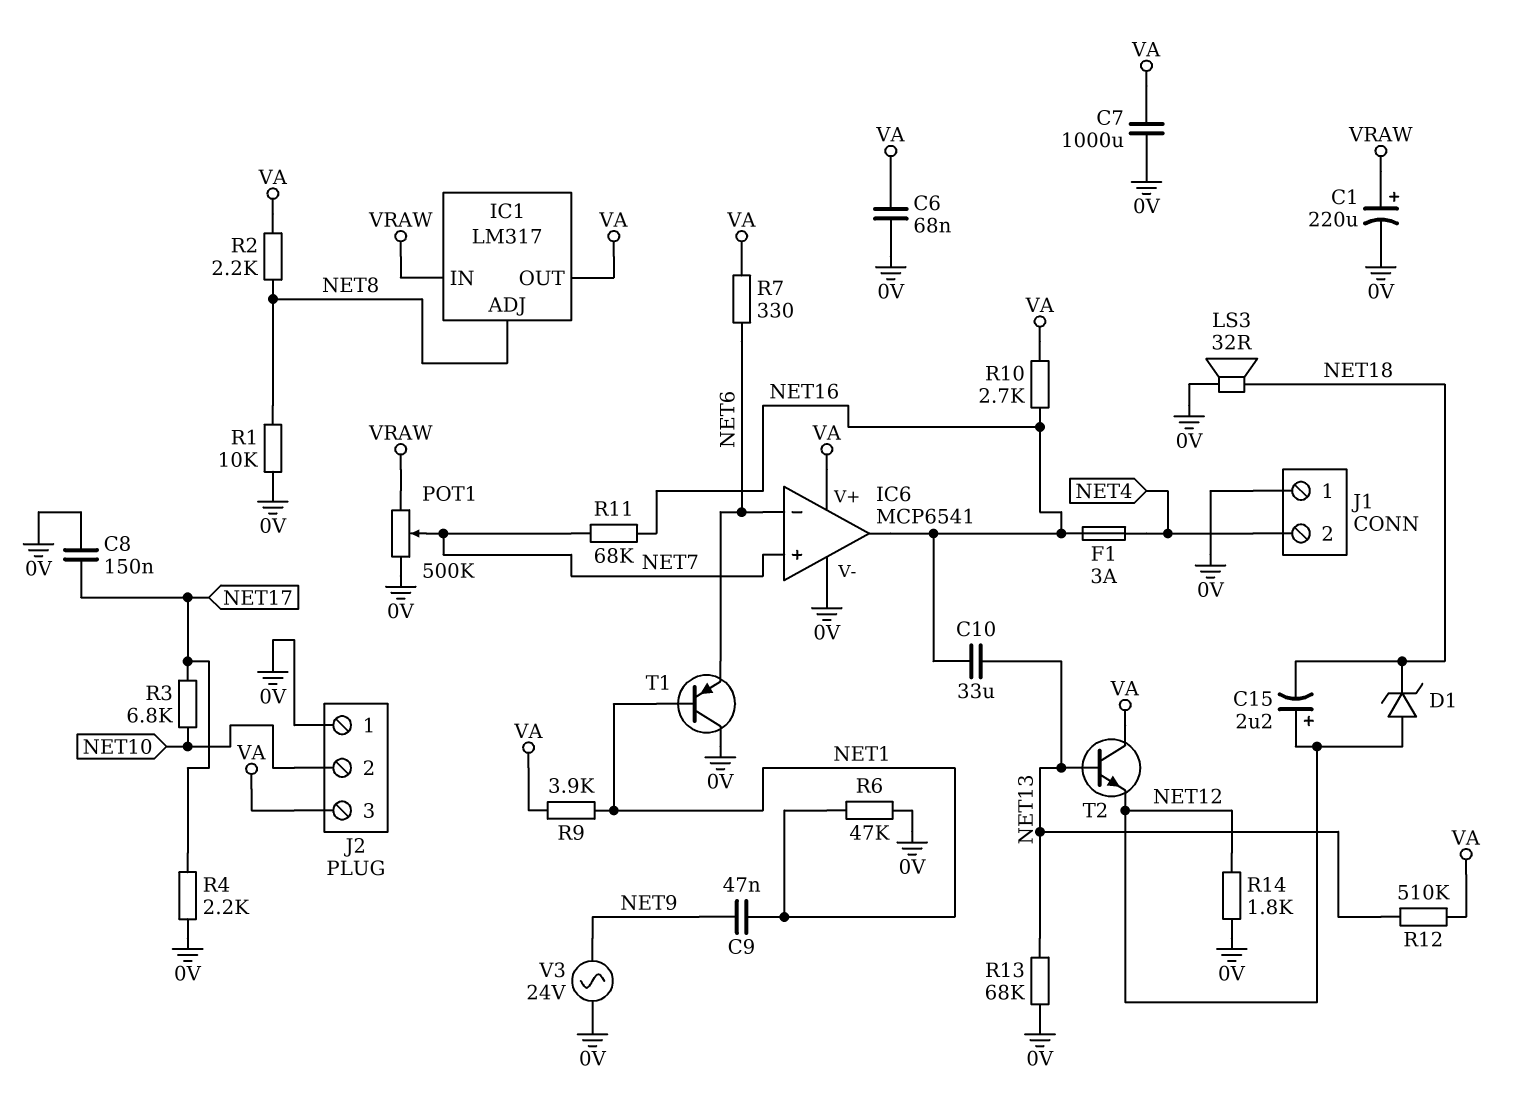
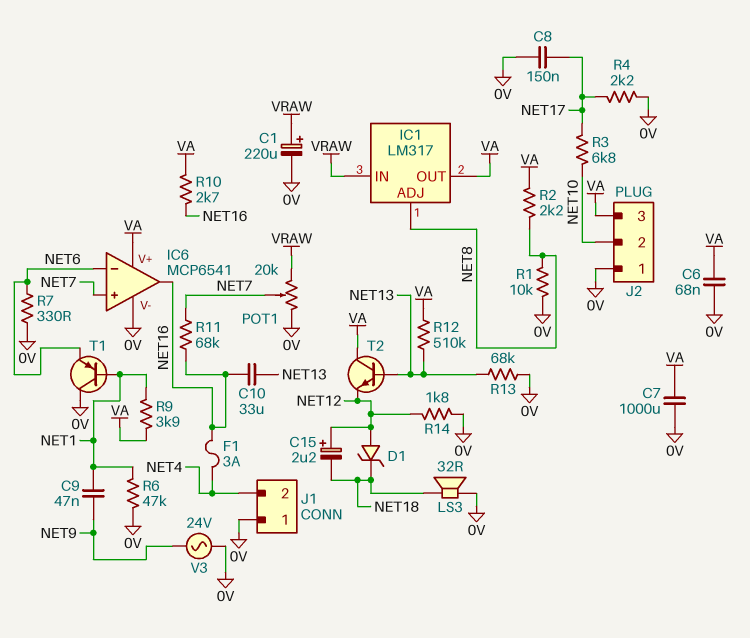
POT1: 500k (0V, VRAW, wiper NET7) -> 20k (0V, VRAW, wiper NET7)
R7: 330 (NET6, VA) -> 330 (0V, NET6)

